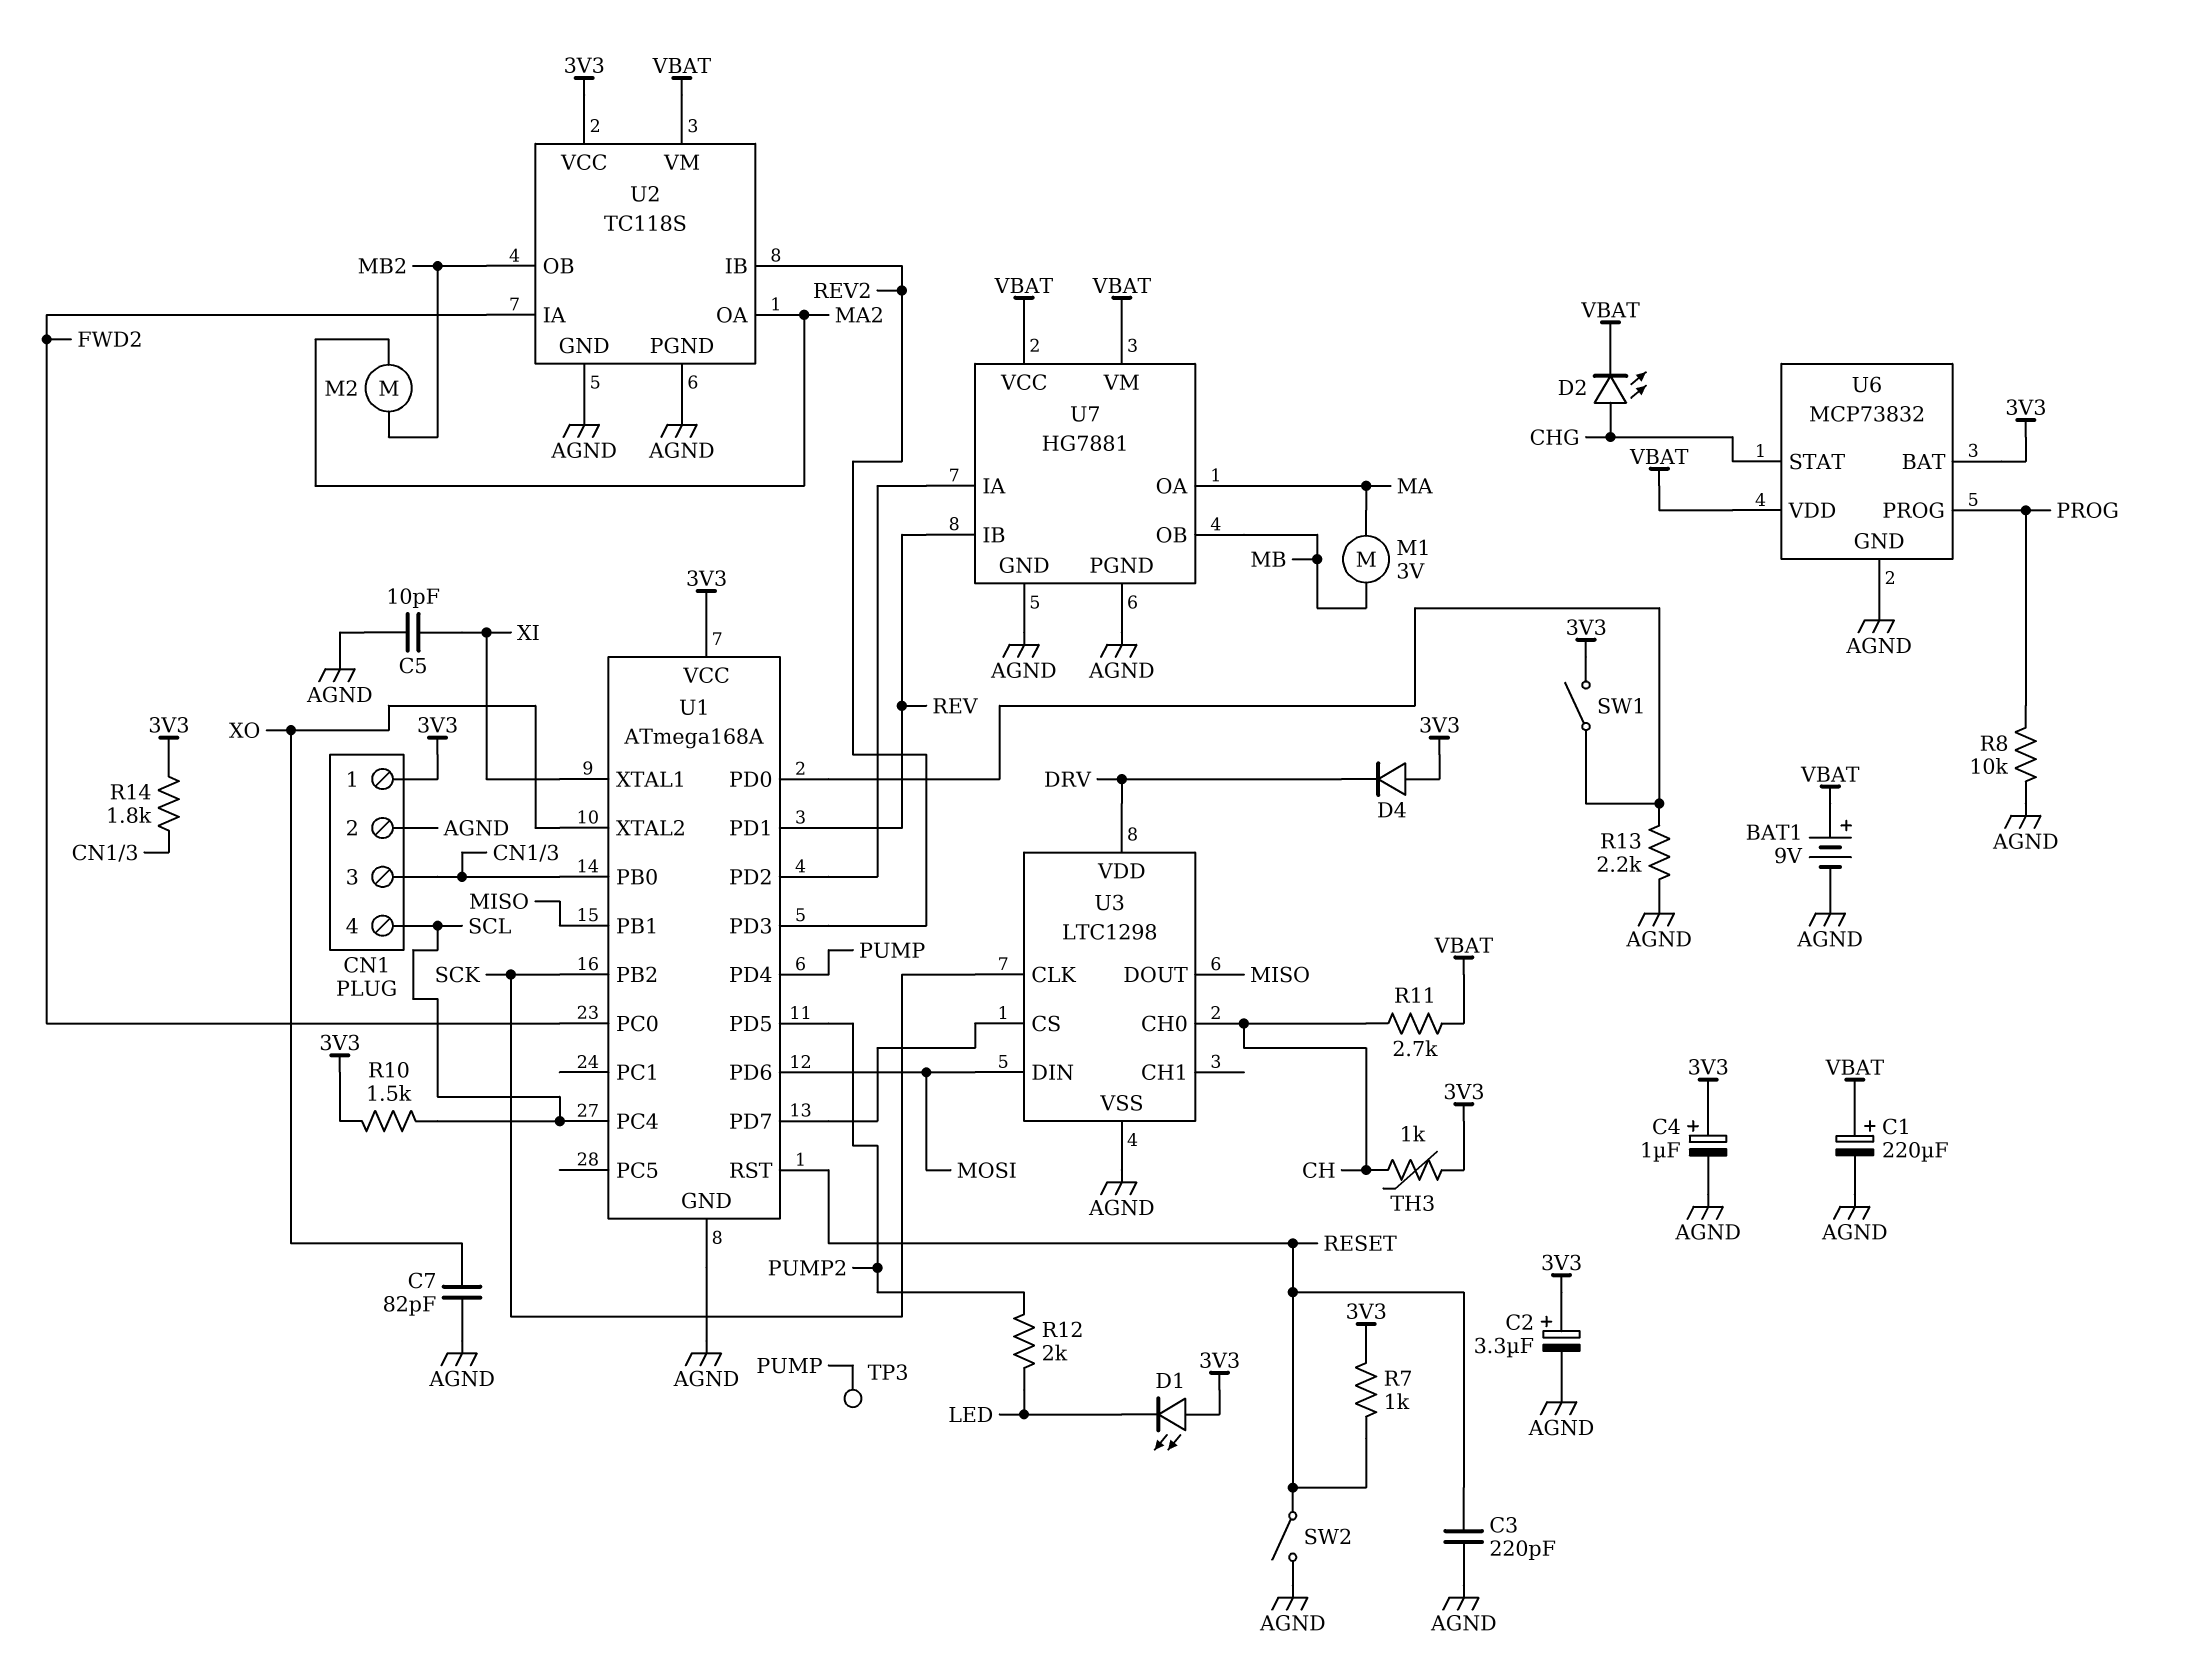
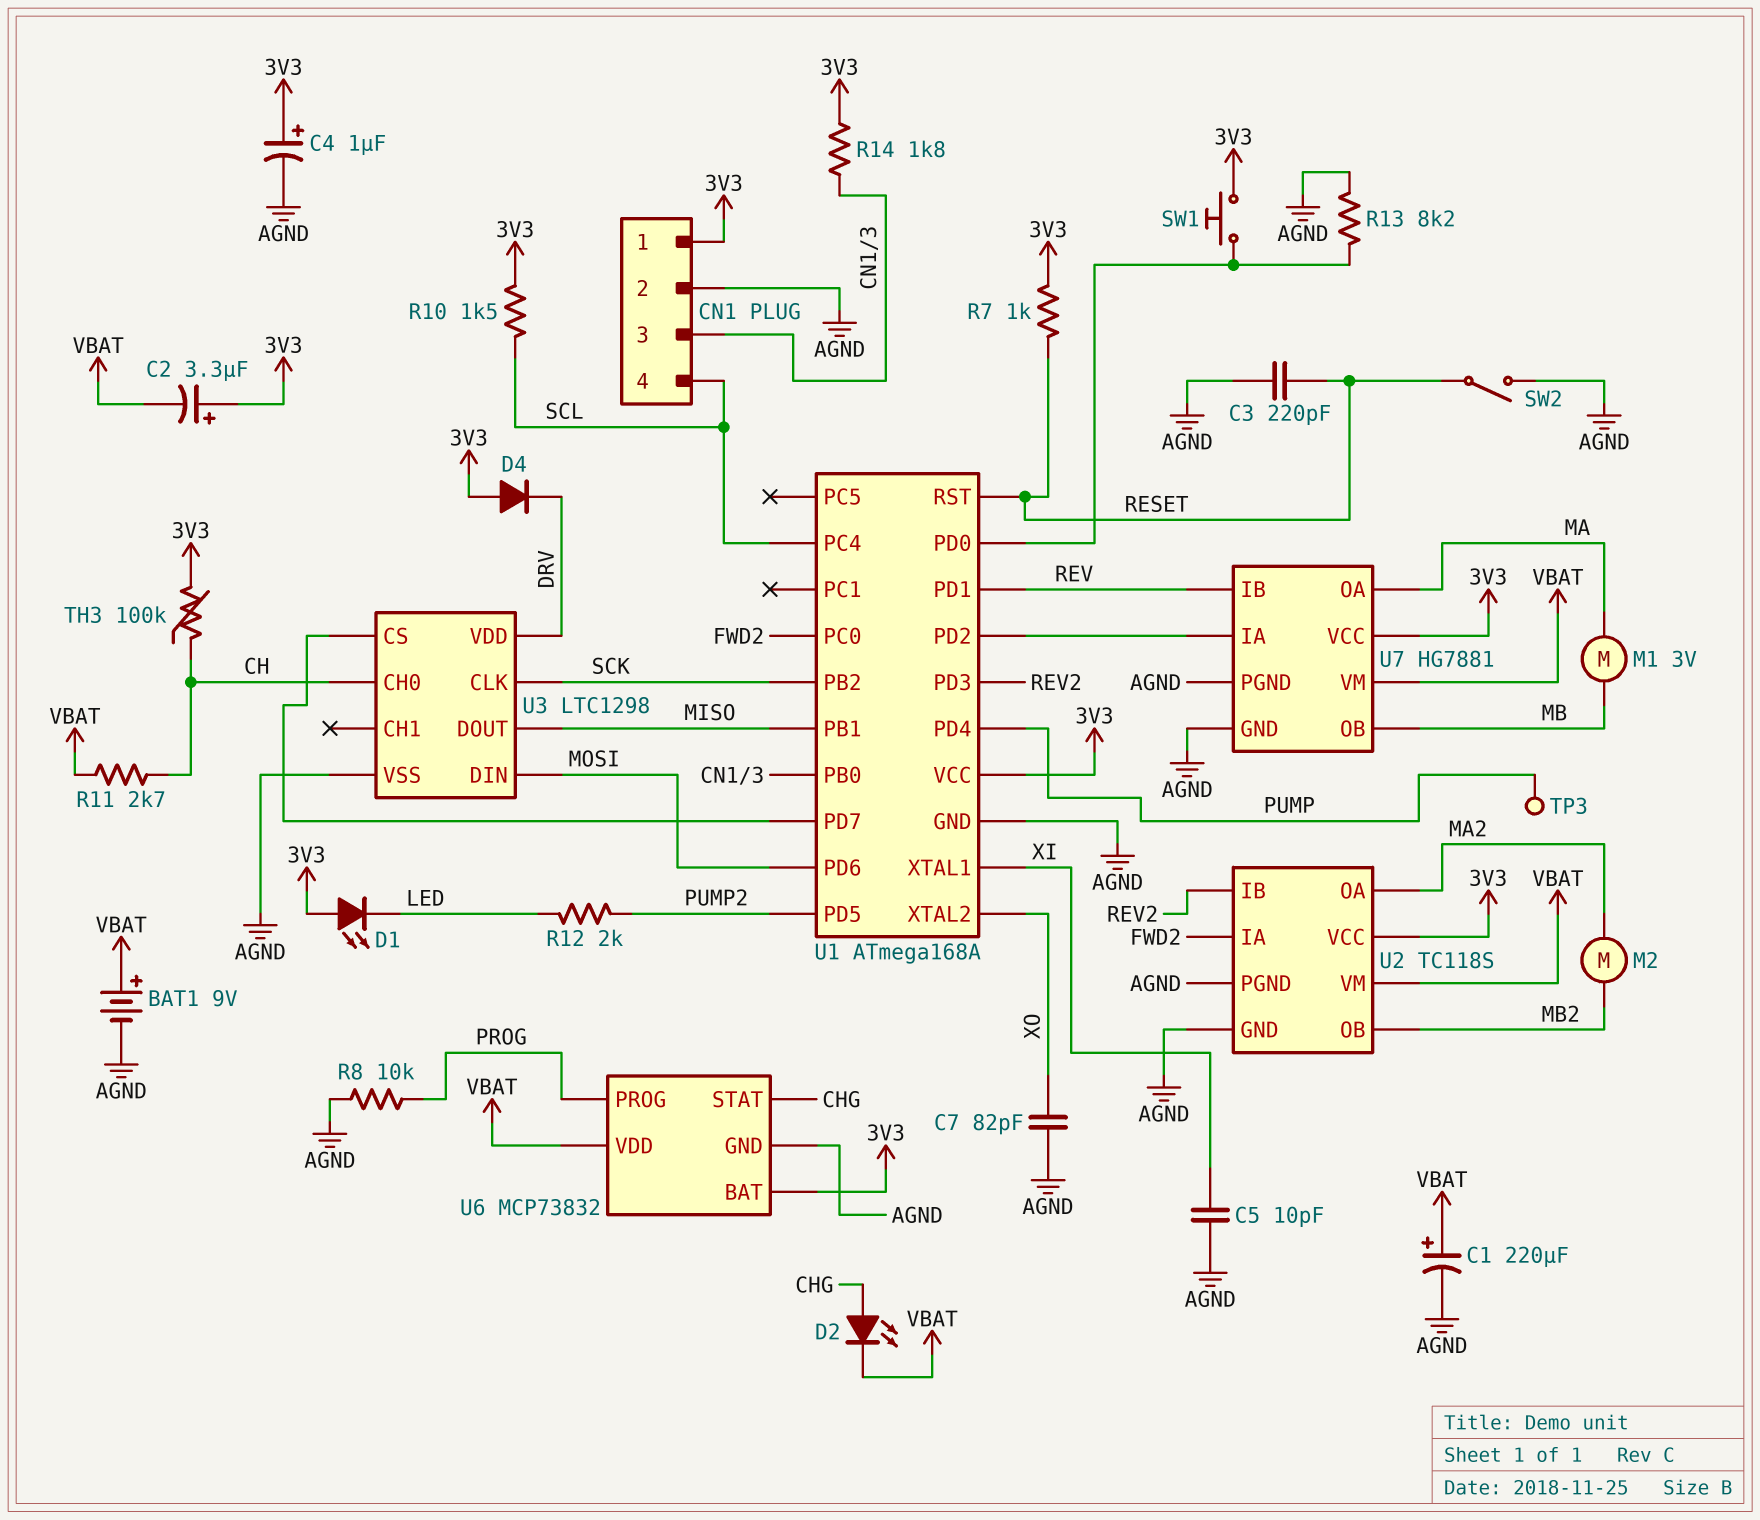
C2: 3.3uF (plus 3V3, minus AGND) -> 3.3uF (plus 3V3, minus VBAT)
R13: 2.2k (AGND, U1/PD0) -> 8.2k (AGND, U1/PD0)
SW1: switch (3V3, U1/PD0) -> button (3V3, U1/PD0)
TH3: 1k (3V3, CH) -> 100k (3V3, CH)
U7 pin VCC: VBAT -> 3V3

